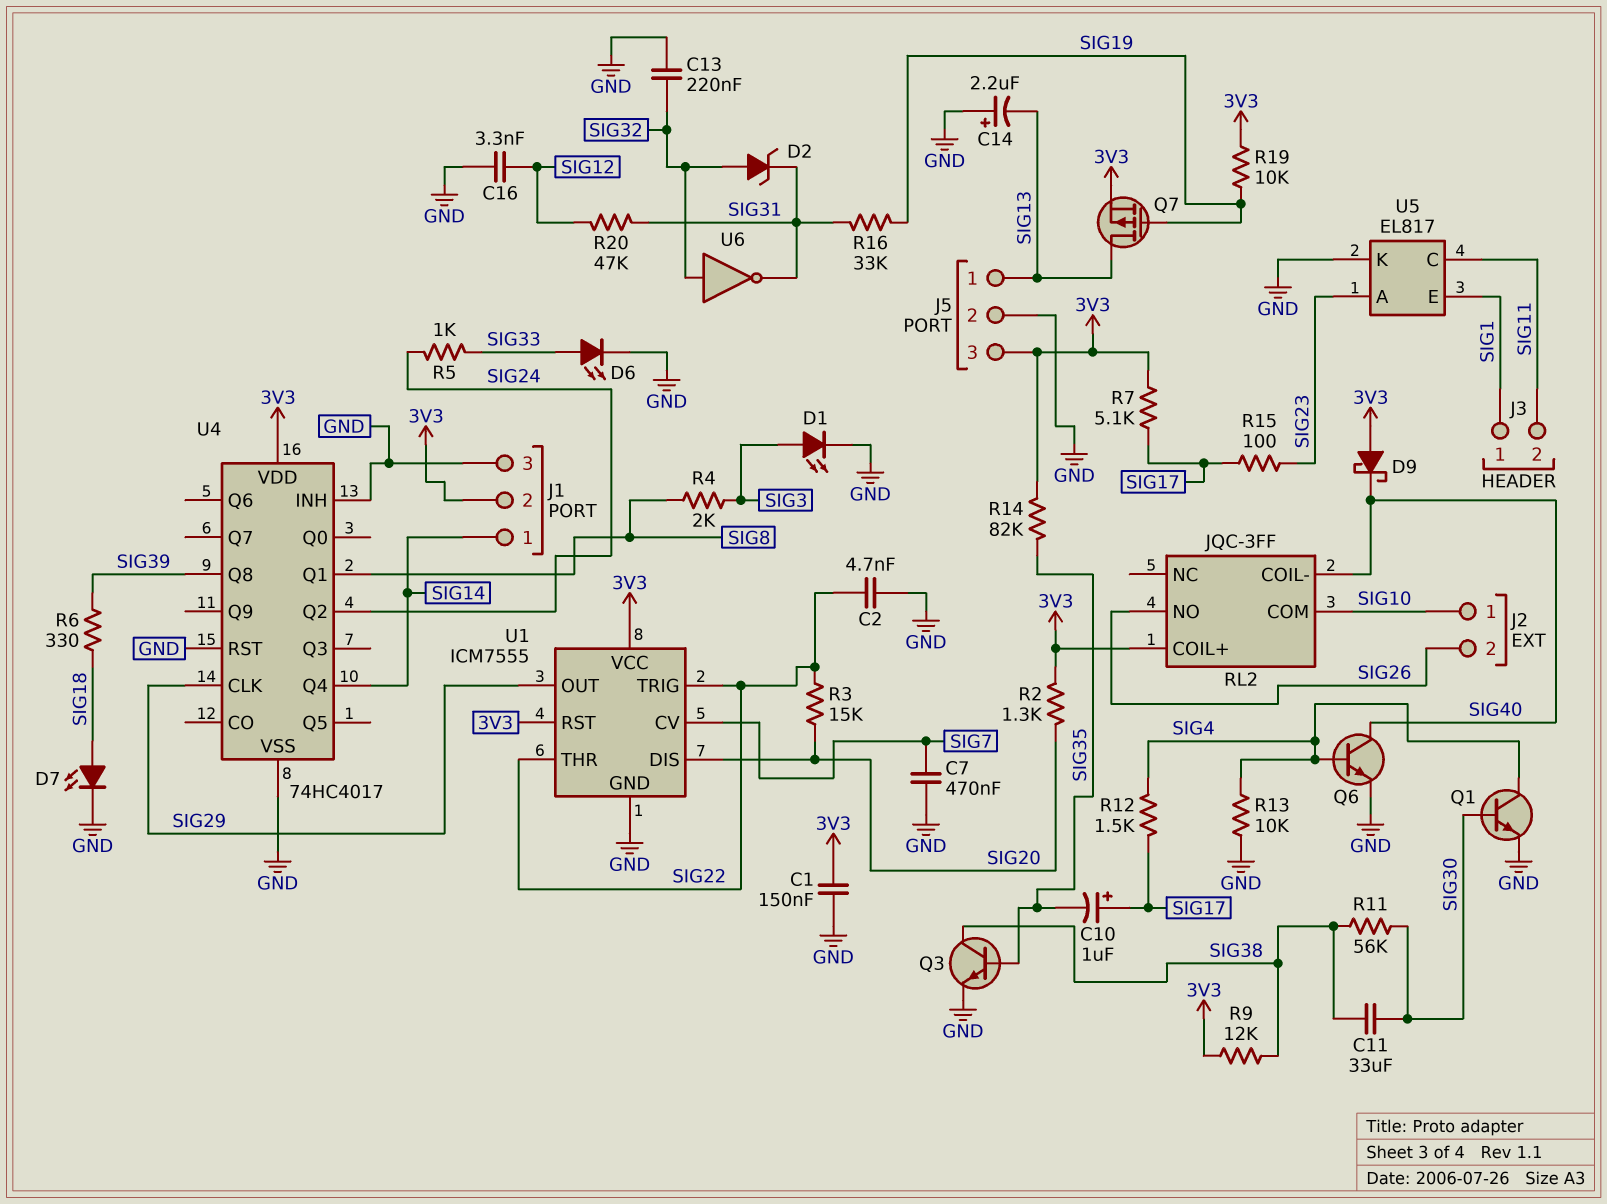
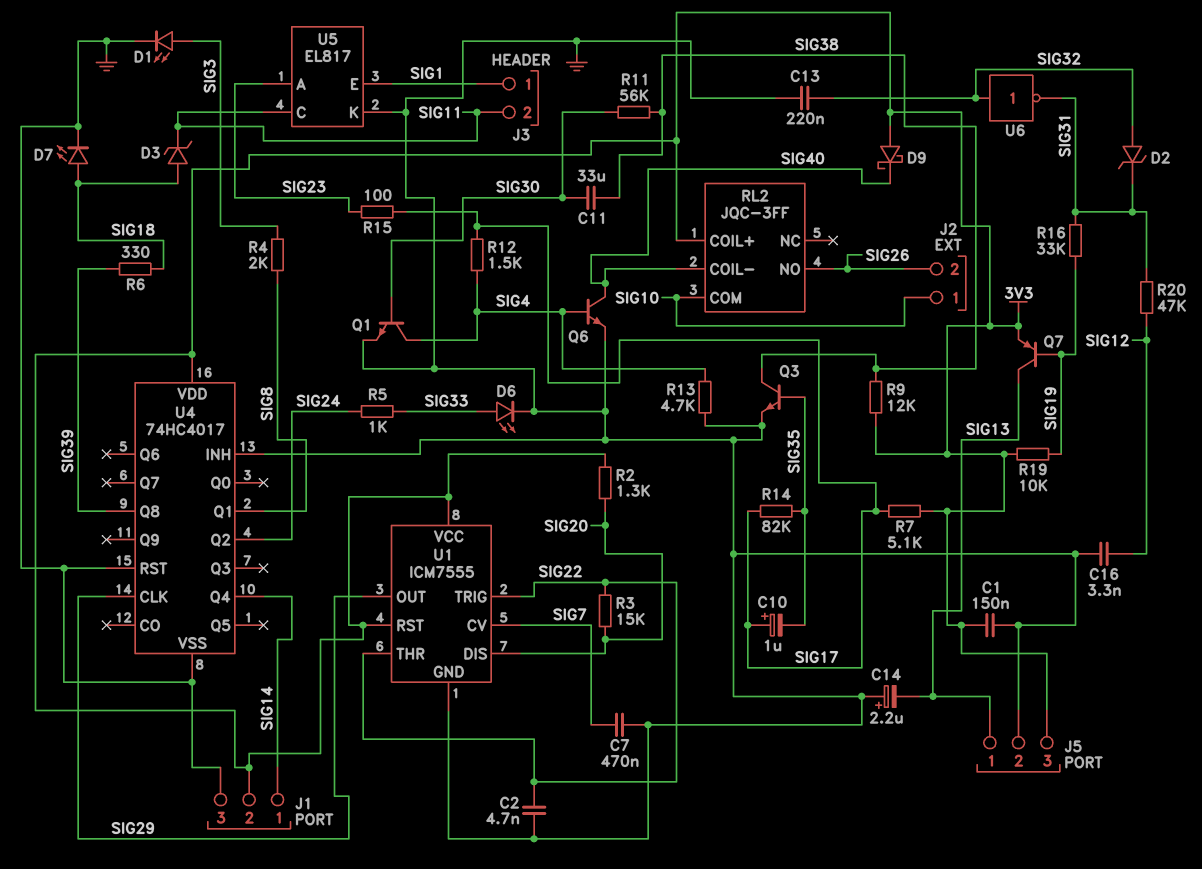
D3: none -> zener (A SIG18, K SIG11)
Q7: PMOS (G SIG19, D SIG13, S 3V3) -> PNP (B SIG19, C SIG13, E 3V3)
R13: 10k (GND, SIG4) -> 4.7k (GND, SIG4)
R14: 82k (3V3, SIG35) -> 82k (SIG17, SIG35)

